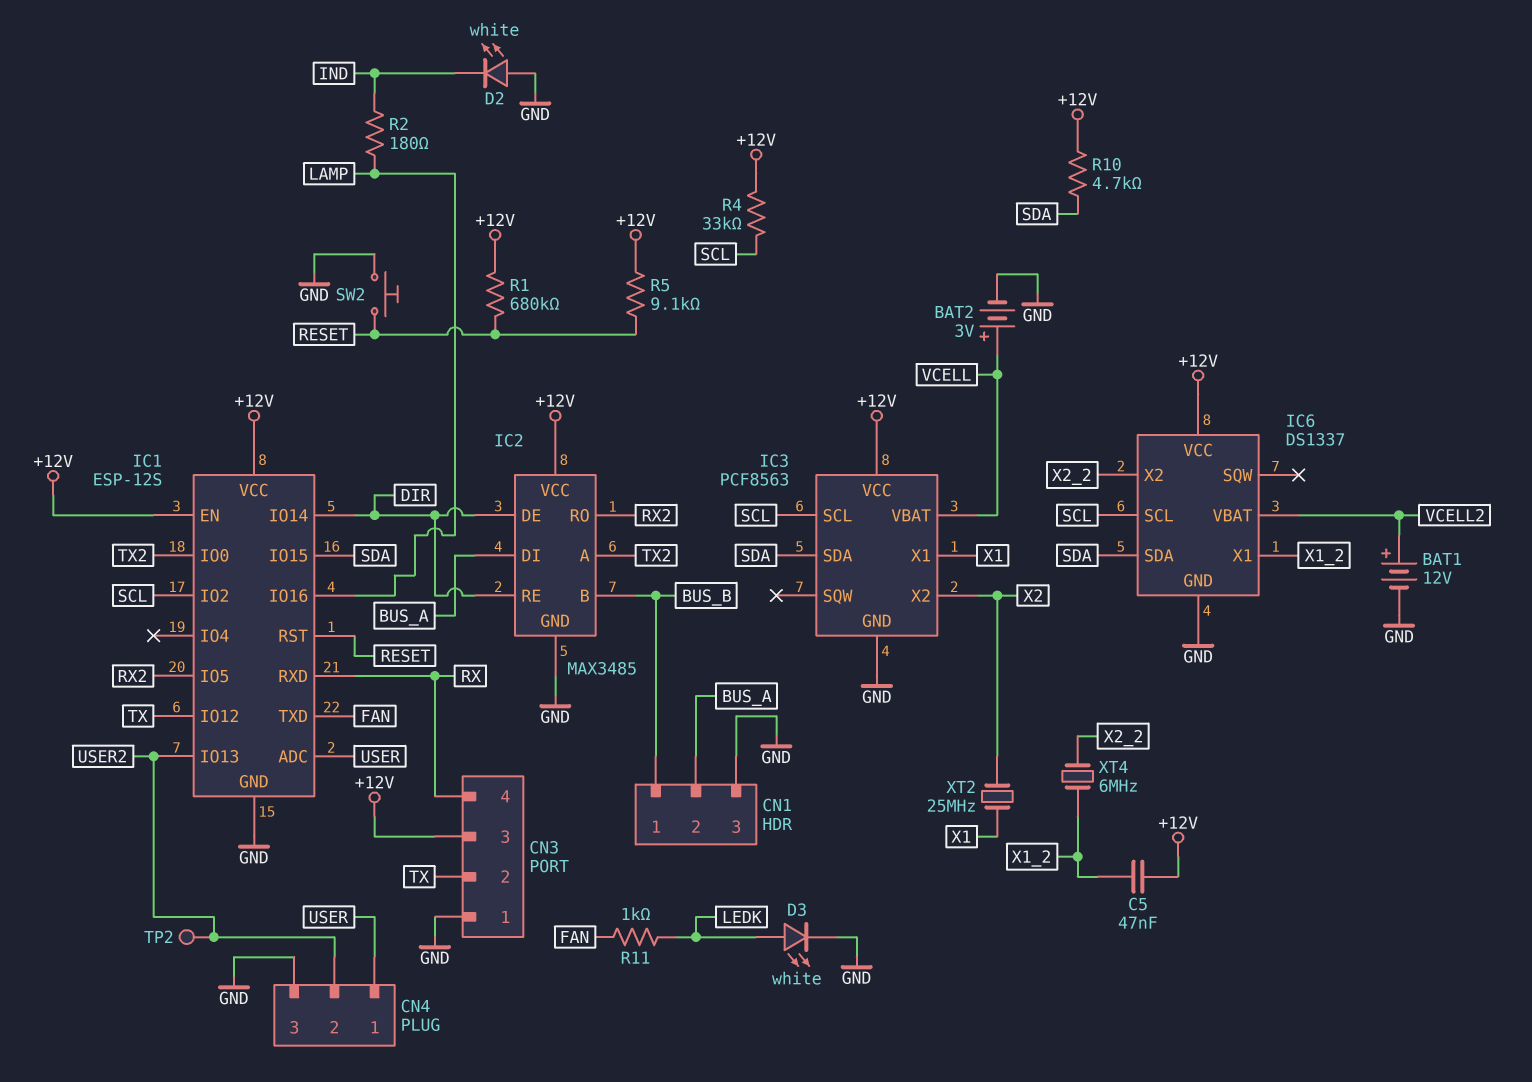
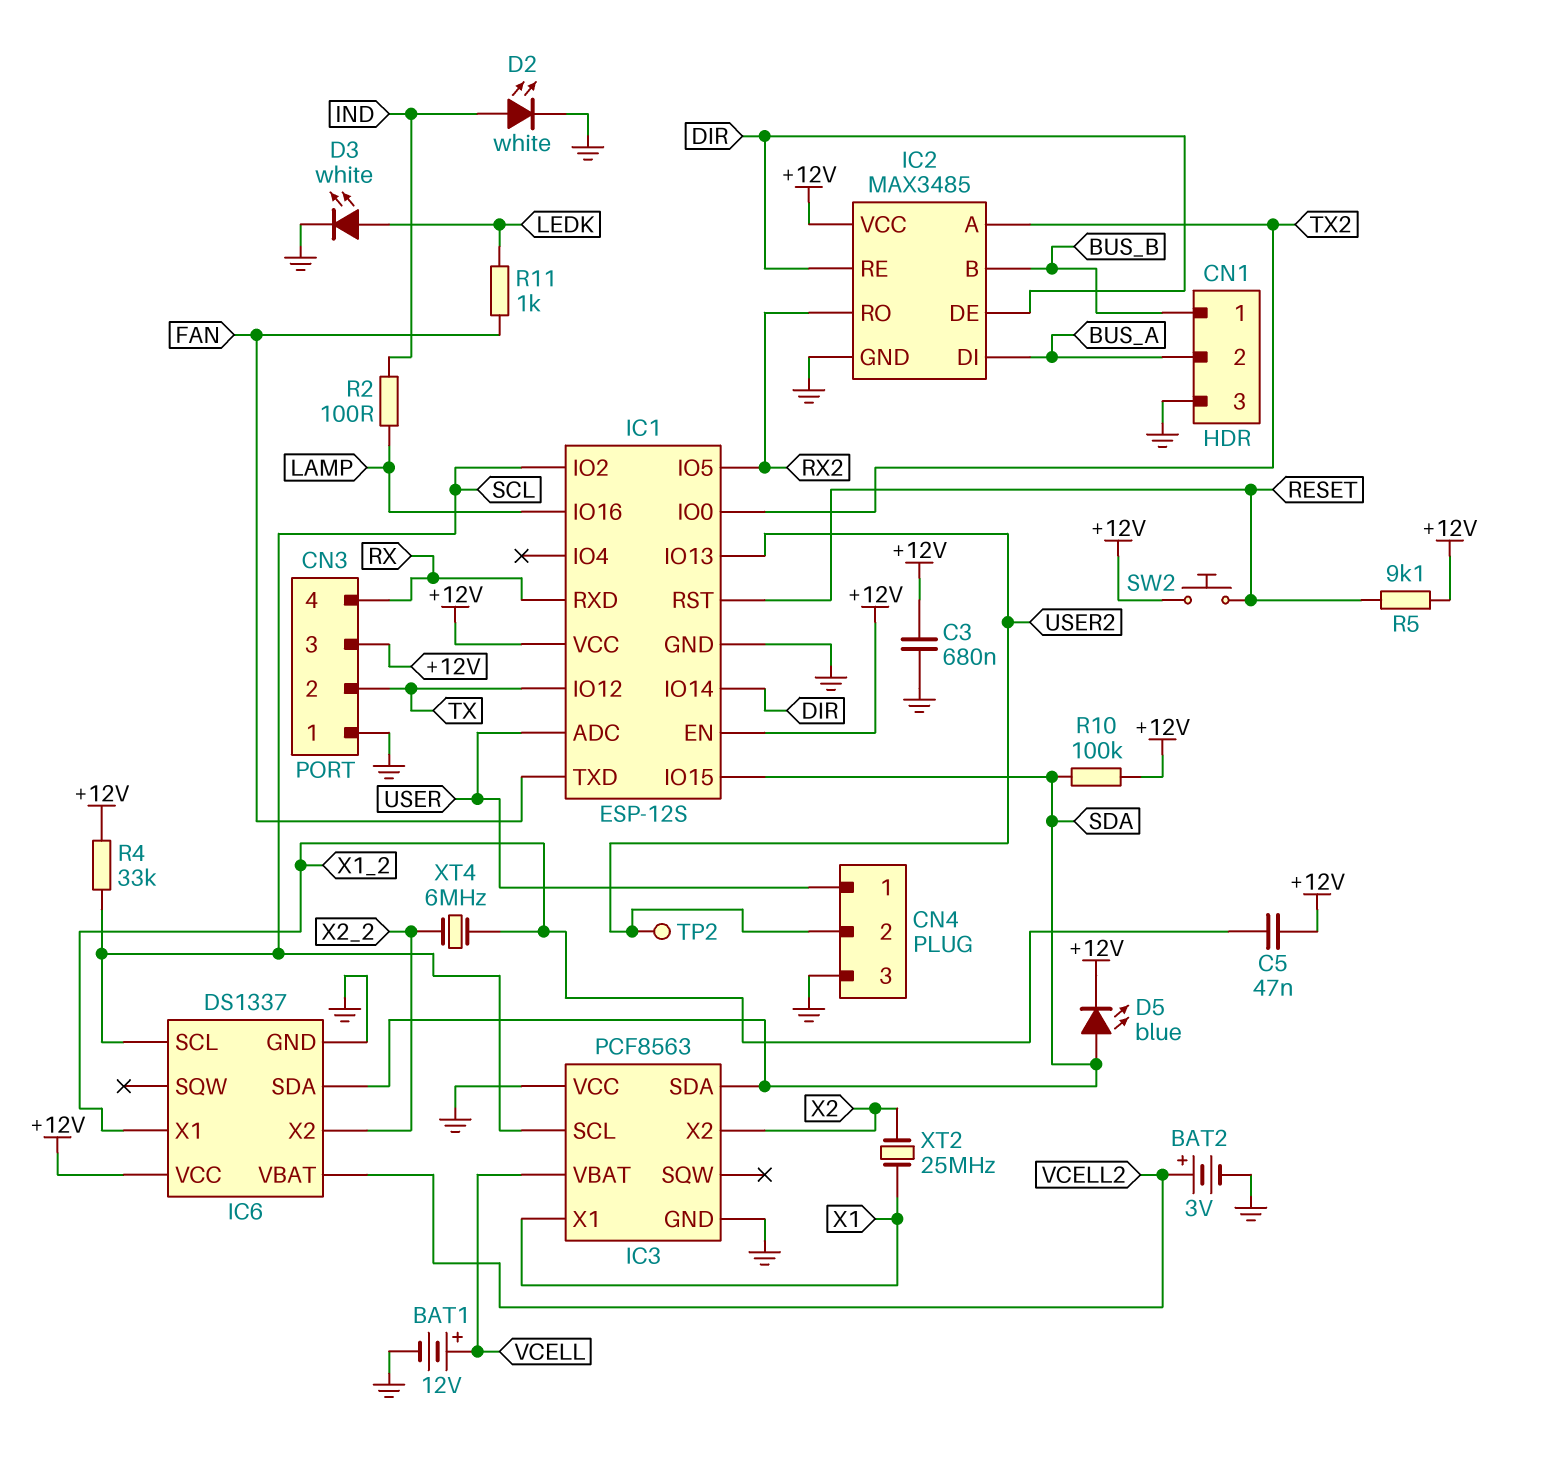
BAT1: 12V (plus VCELL2, minus GND) -> 12V (plus VCELL, minus GND)
BAT2: 3V (plus VCELL, minus GND) -> 3V (plus VCELL2, minus GND)
C3: none -> 680nF (+12V, GND)
D2: LED white (A GND, K IND) -> LED white (A IND, K GND)
D5: none -> LED blue (A SDA, K +12V)
IC3 pin VCC: +12V -> GND
R1: 680k (+12V, RESET) -> none
R2: 180 (IND, LAMP) -> 100 (IND, LAMP)
R10: 4.7k (+12V, SDA) -> 100k (+12V, SDA)
SW2: button (GND, RESET) -> button (+12V, RESET)

